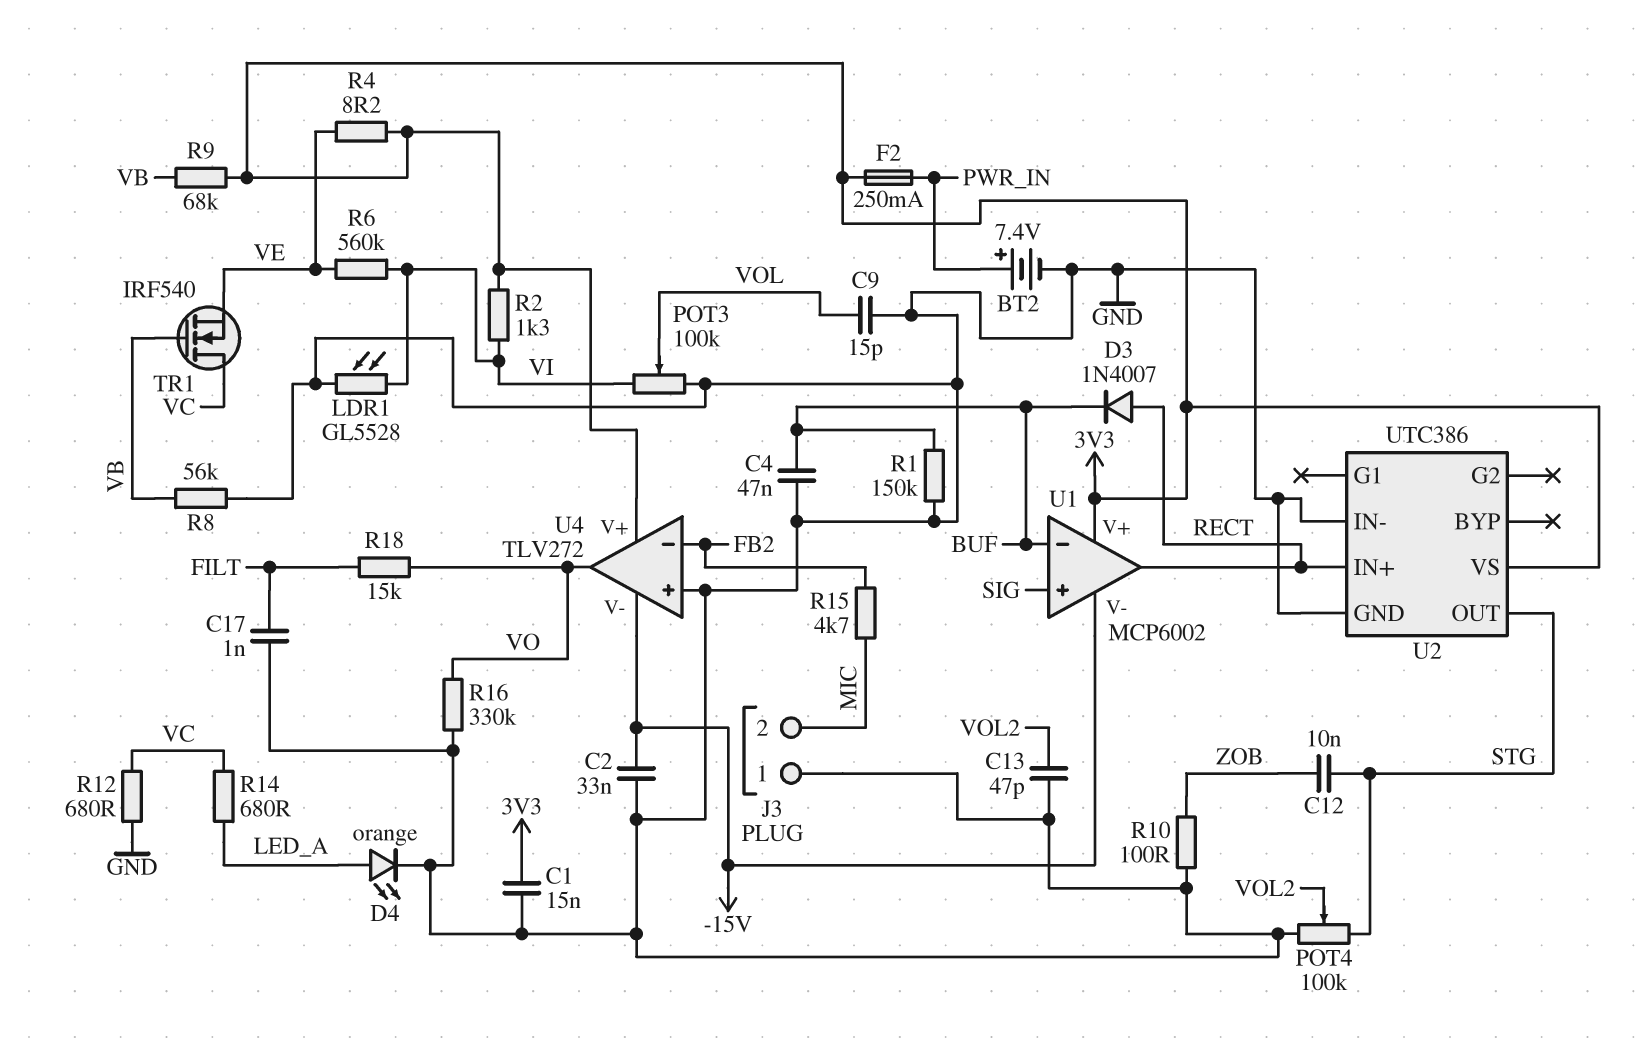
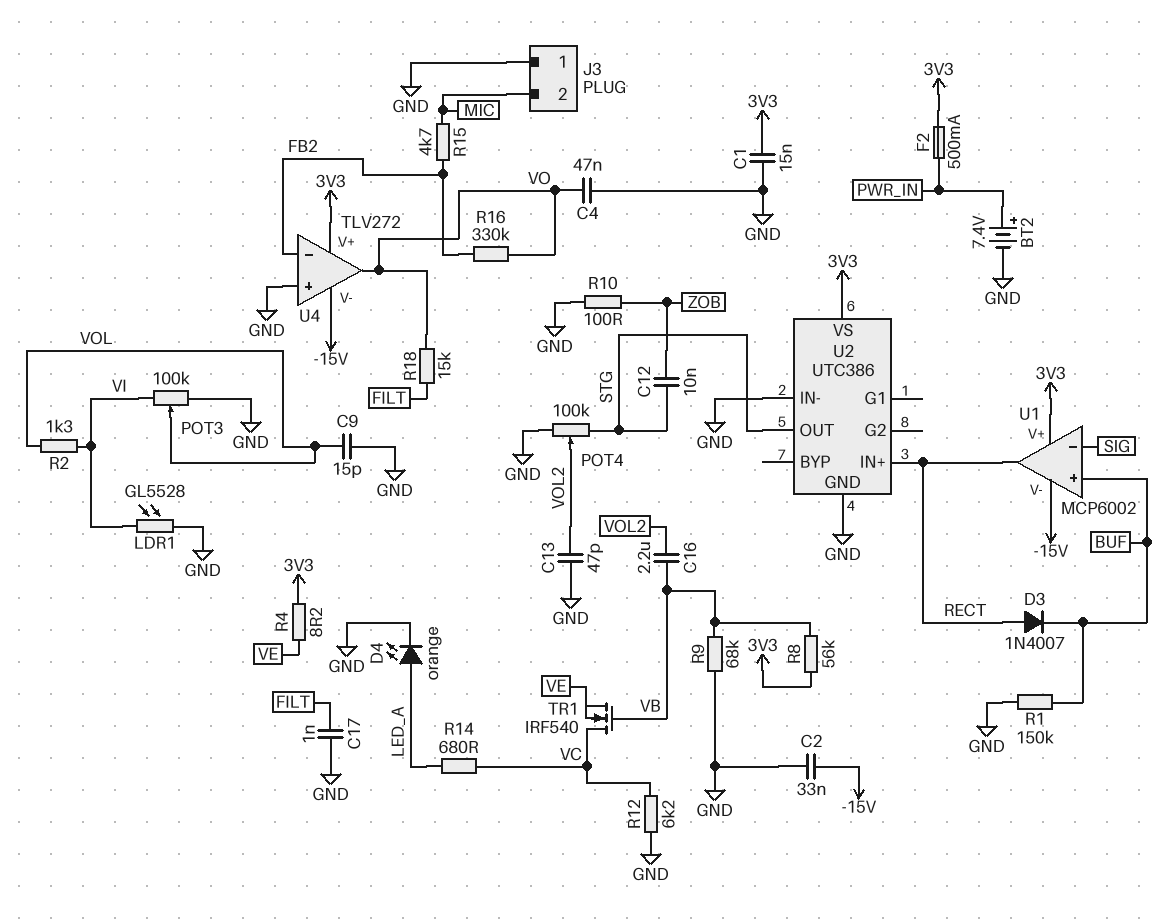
C4: 47nF (BUF, GND) -> 47nF (GND, VO)
C16: none -> 2.2uF (VB, VOL2)
F2: 250mA (3V3, PWR_IN) -> 500mA (3V3, PWR_IN)
R2: 1.3k (3V3, VI) -> 1.3k (VI, VOL)
R6: 560k (VE, VI) -> none
R8: 56k (GND, VB) -> 56k (3V3, VB)
R9: 68k (3V3, VB) -> 68k (GND, VB)
R12: 680 (GND, VC) -> 6.2k (GND, VC)
R16: 330k (GND, VO) -> 330k (FB2, VO)
U1 pin in+: SIG -> BUF
U1 pin in-: BUF -> SIG

